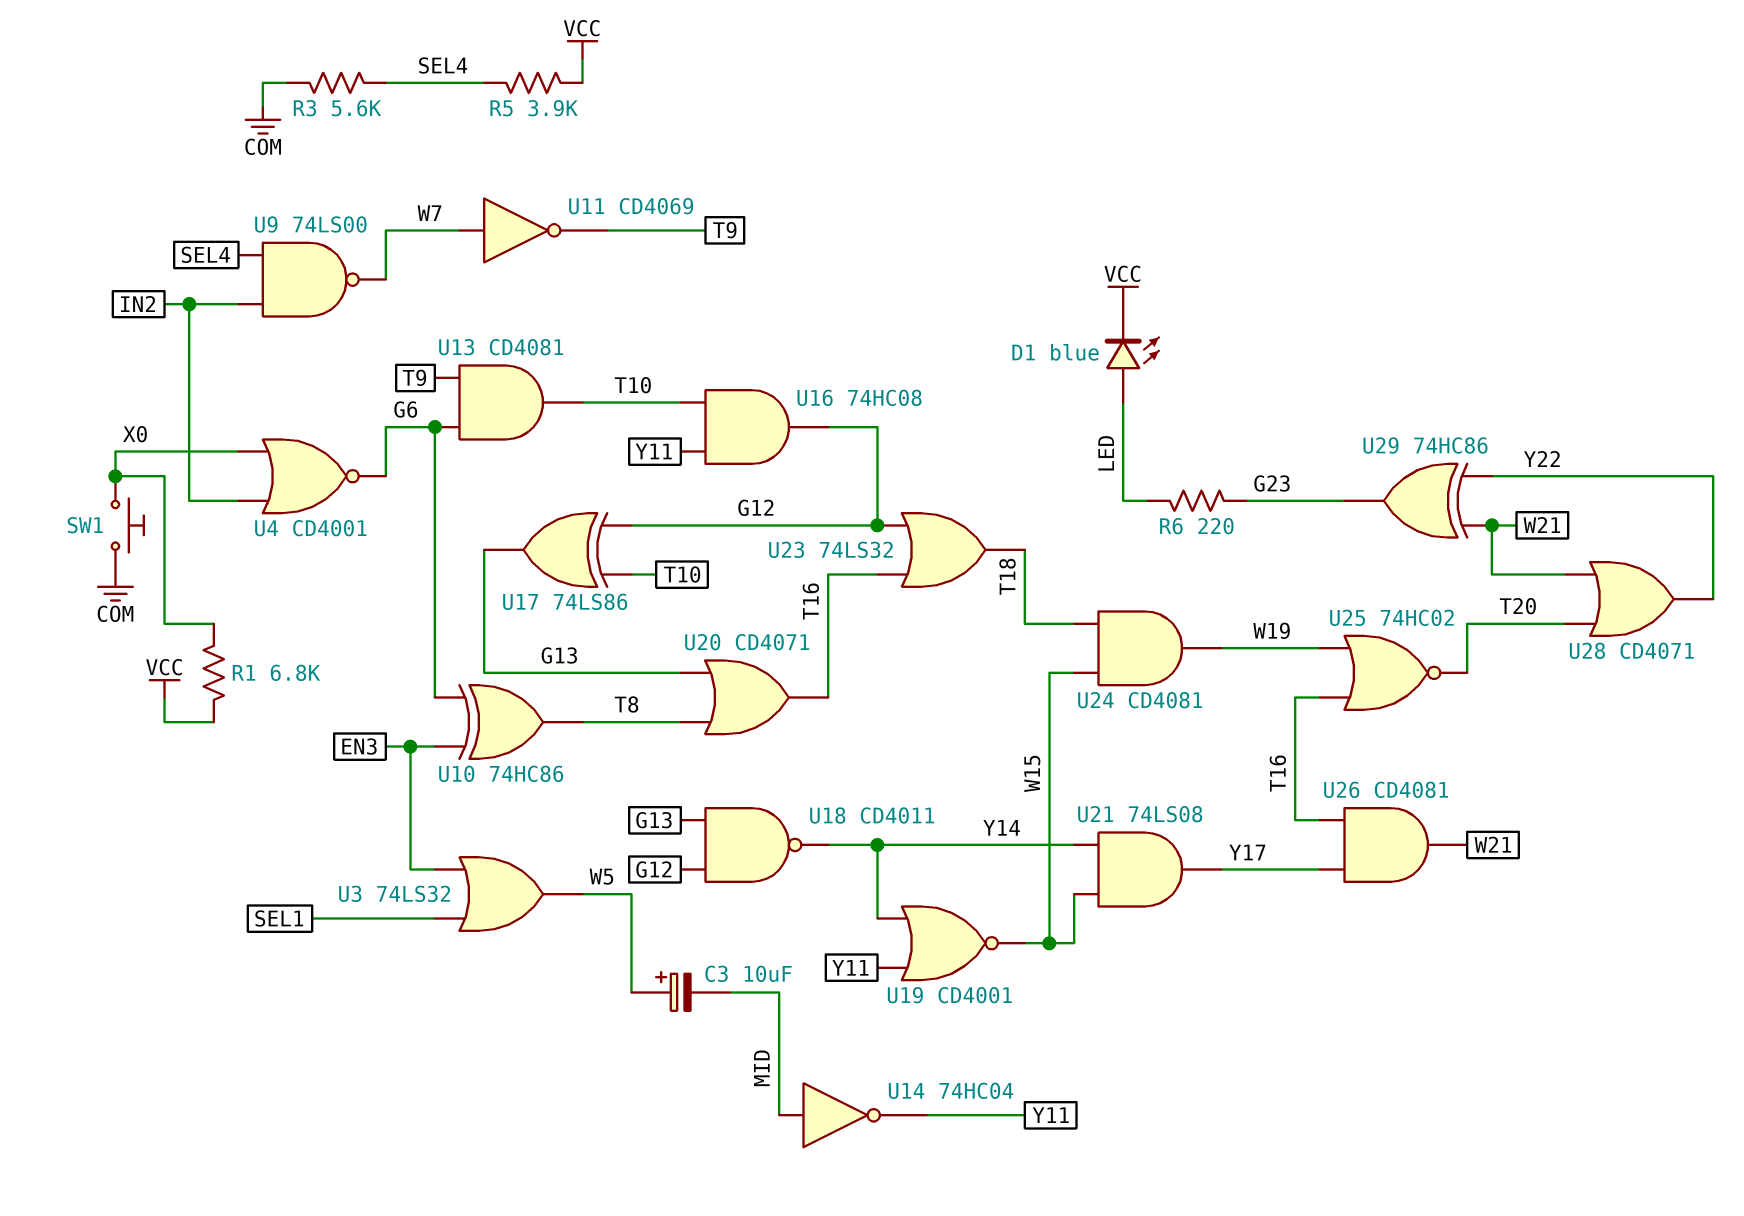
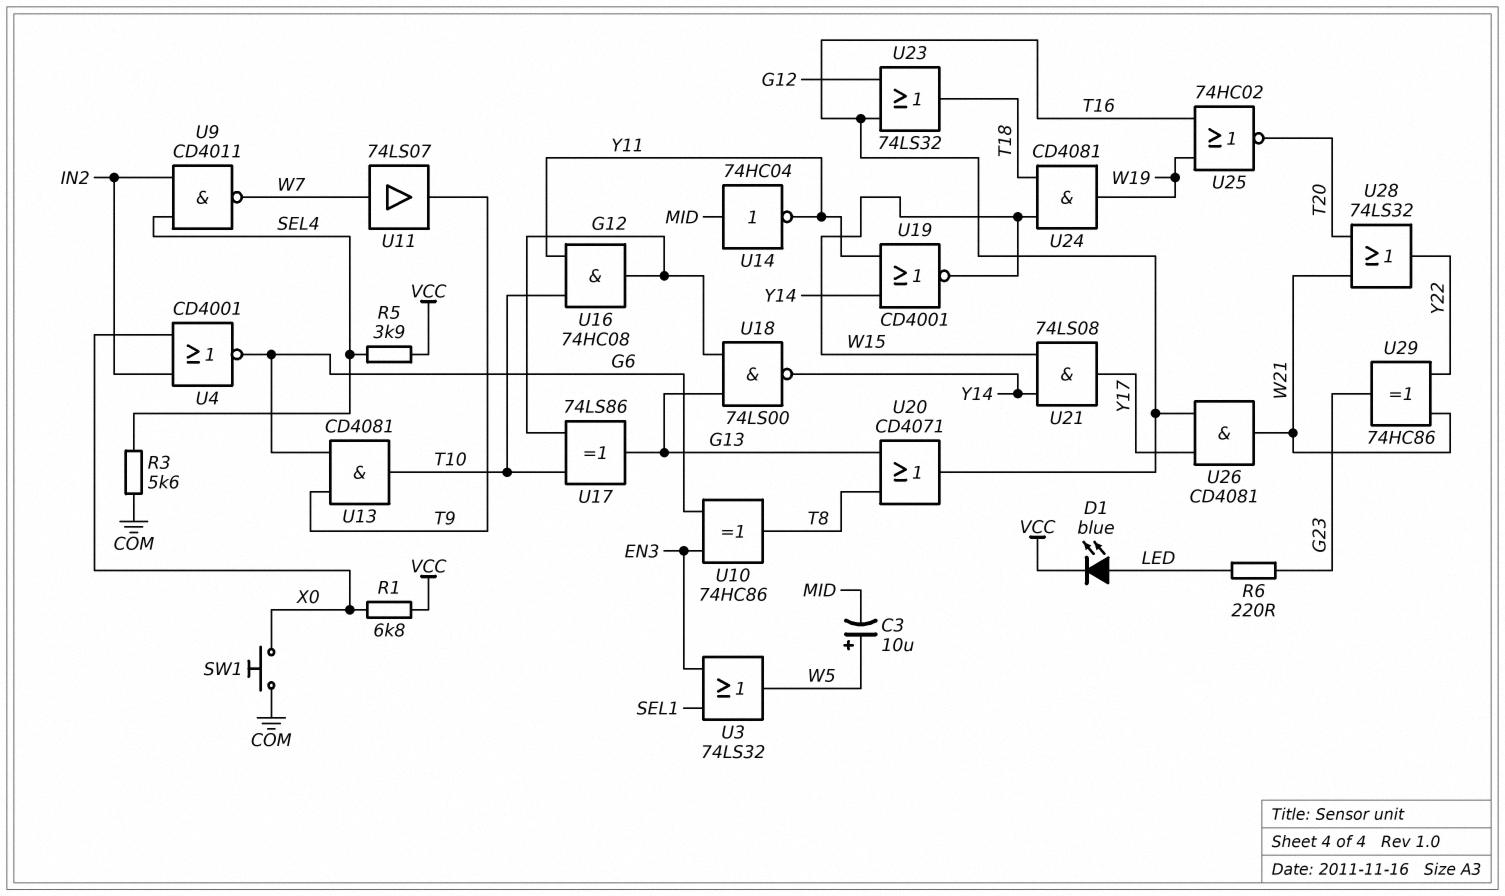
U9: NAND 74LS00 (in IN2, in SEL4, out W7) -> NAND CD4011 (in IN2, in SEL4, out W7)
U11: NOT CD4069 (in W7, out T9) -> buffer 74LS07 (in W7, out T9)
U18: NAND CD4011 (in G12, in G13, out Y14) -> NAND 74LS00 (in G12, in G13, out Y14)
U28: OR CD4071 (in T20, in W21, out Y22) -> OR 74LS32 (in T20, in W21, out Y22)

